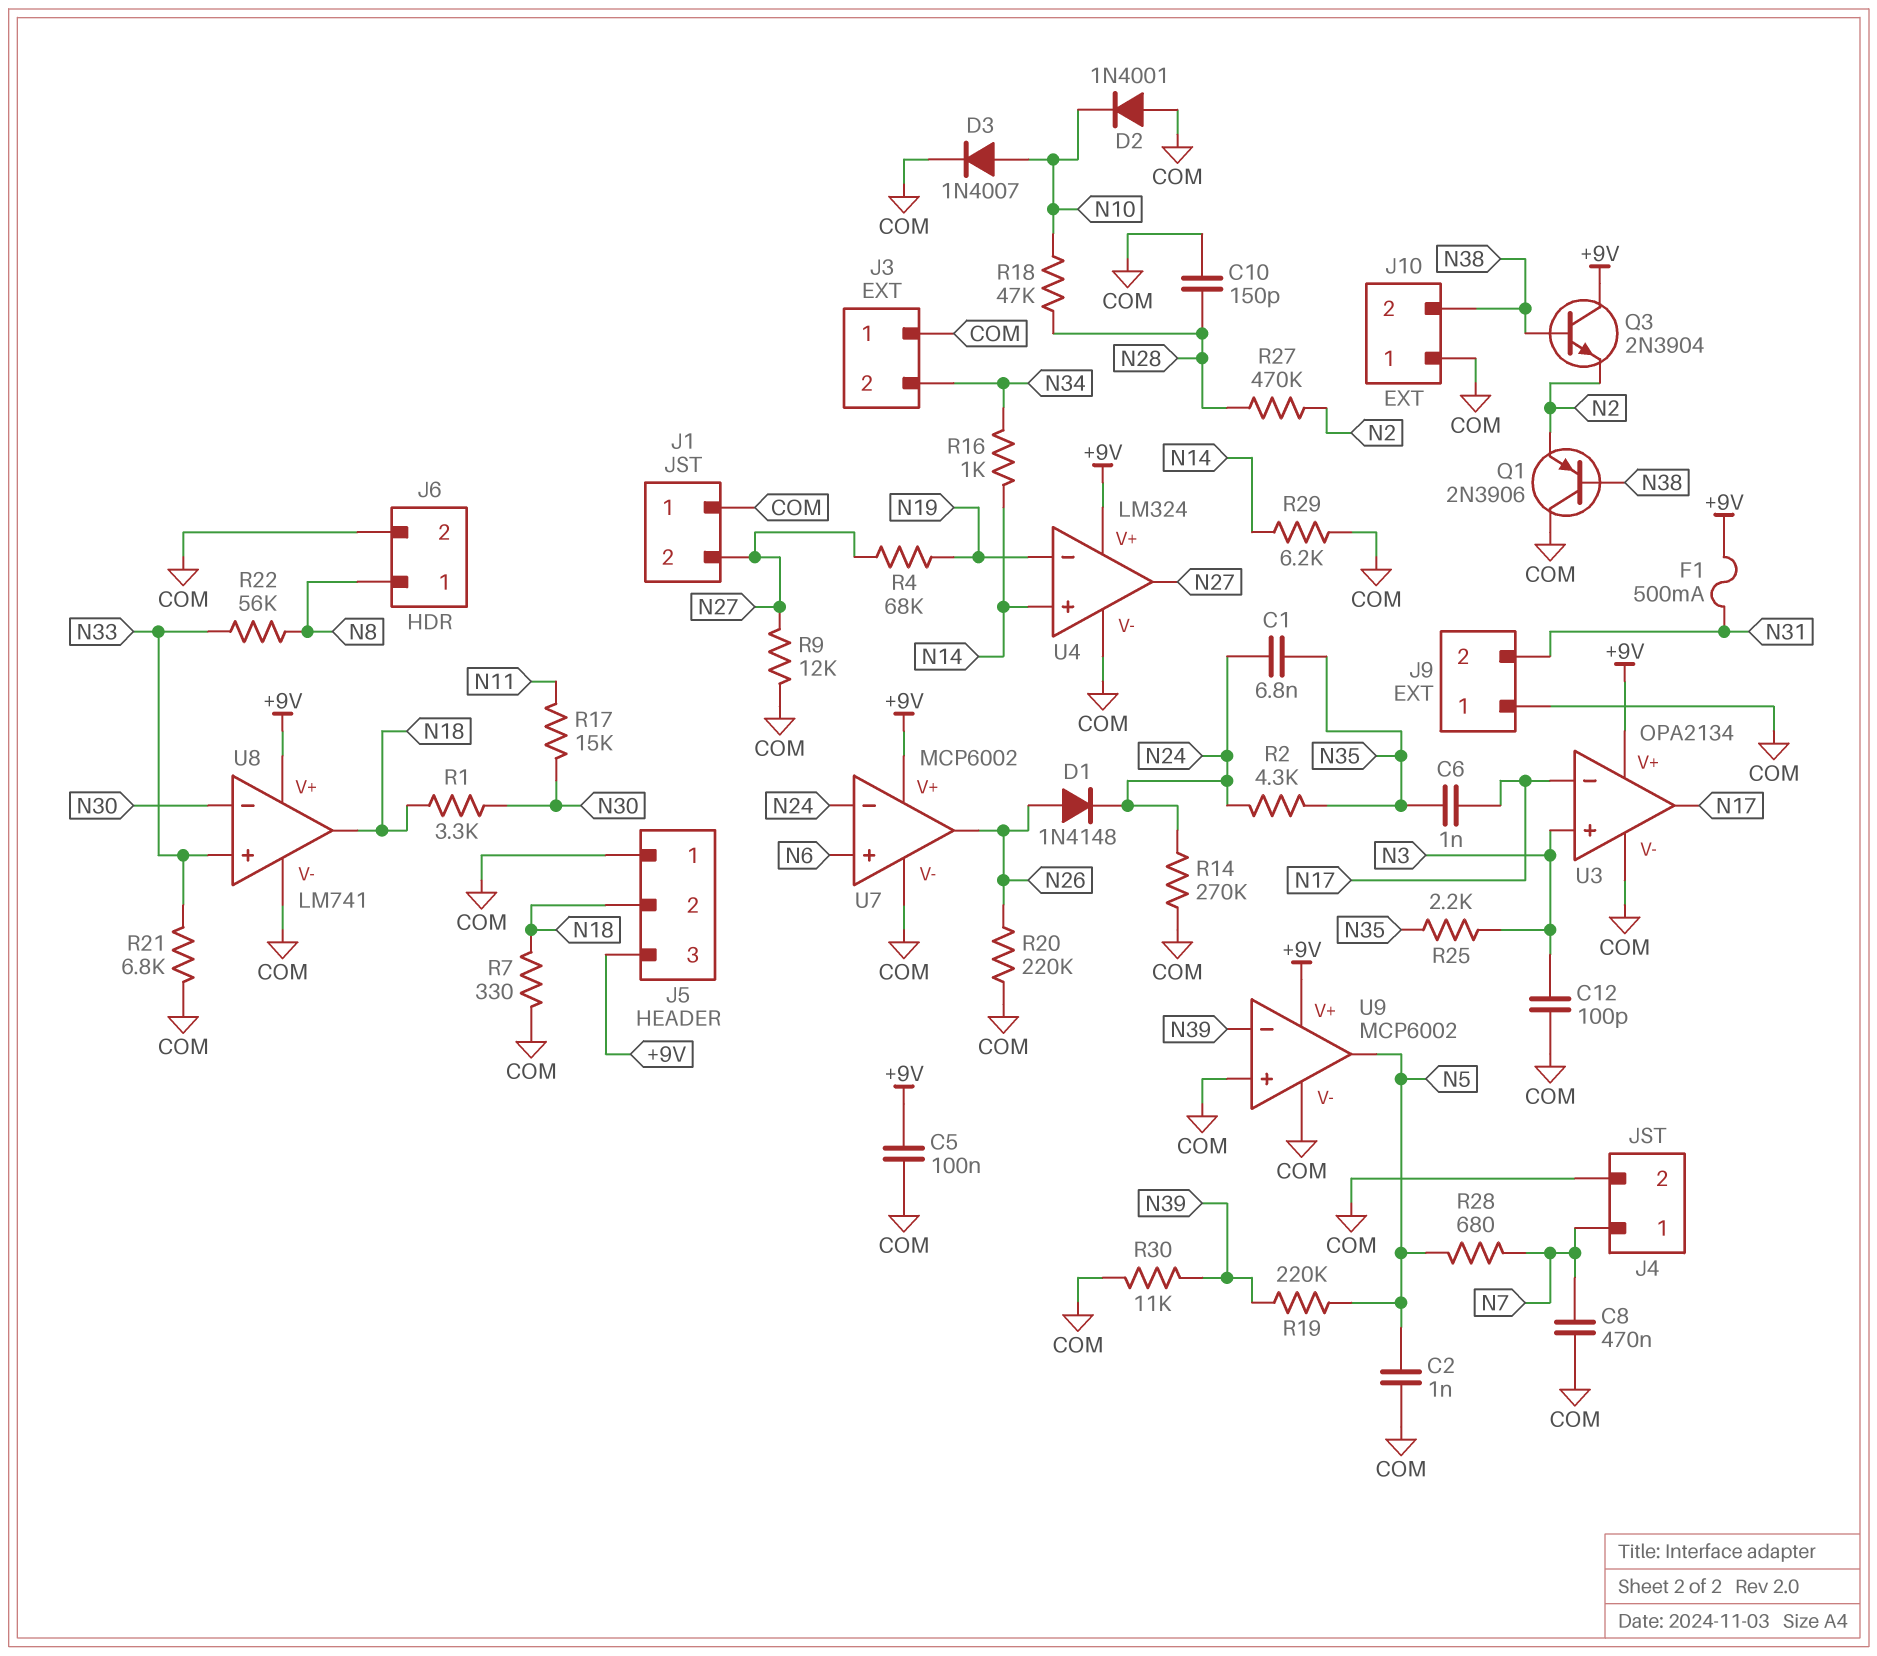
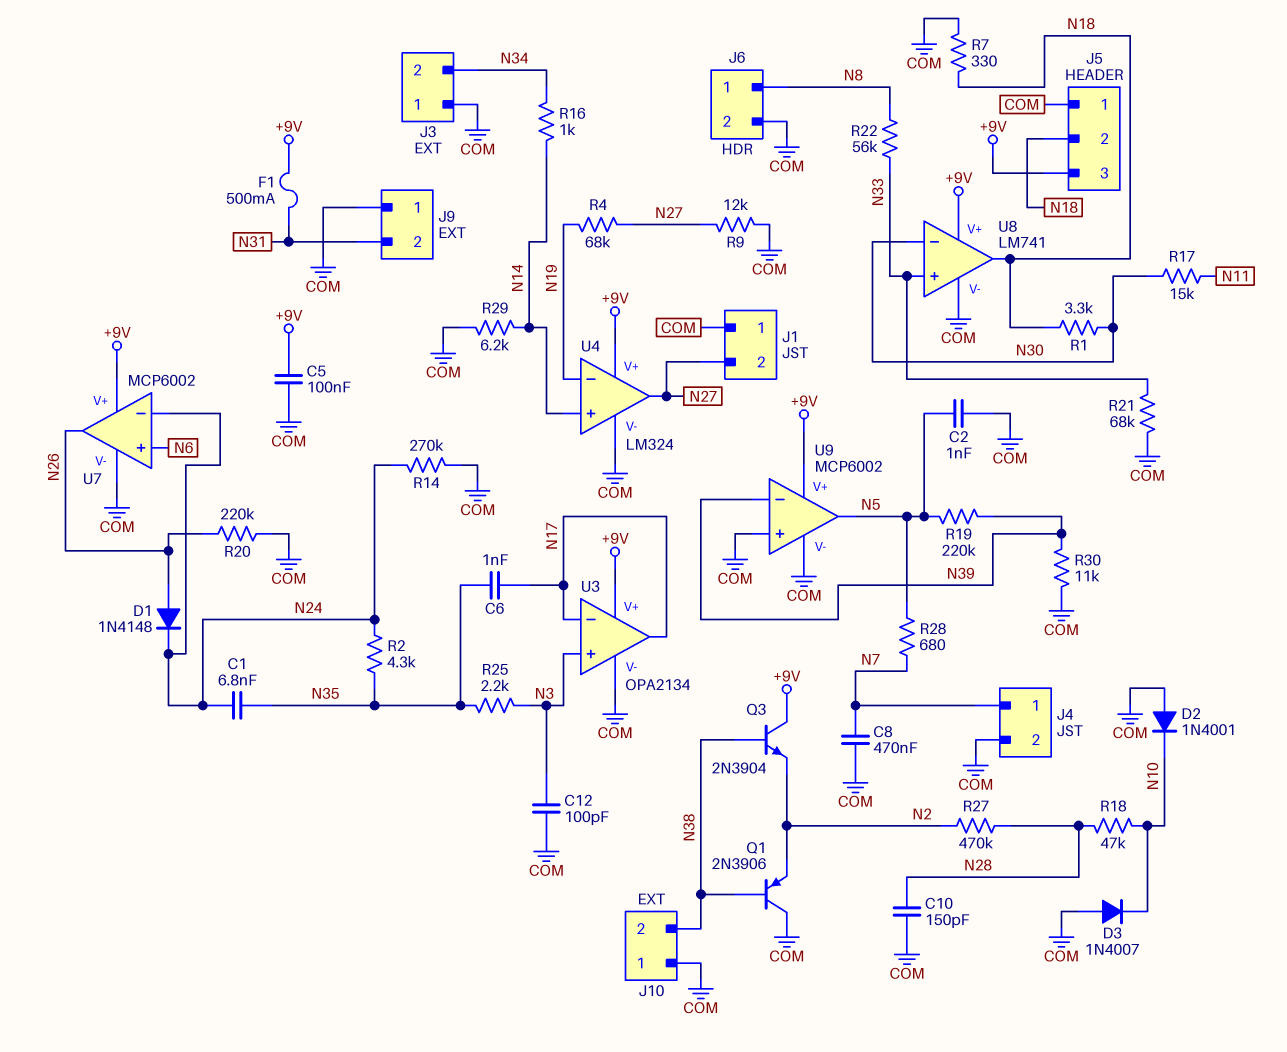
D3: diode 1N4007 (A N10, K COM) -> diode 1N4007 (A COM, K N10)
R21: 6.8k (COM, N33) -> 68k (COM, N33)

